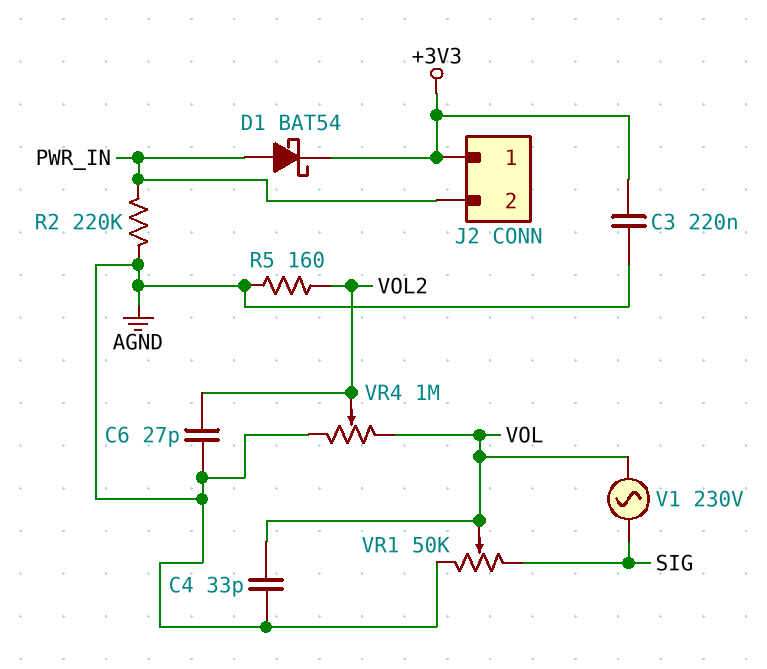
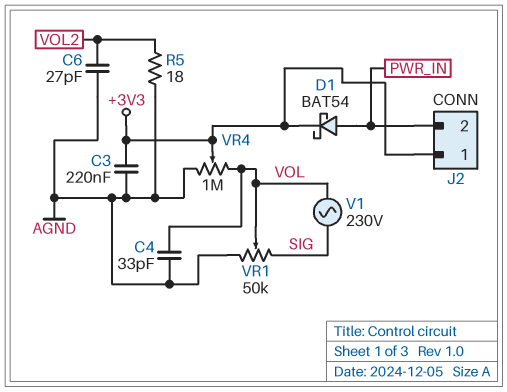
R2: 220k (AGND, PWR_IN) -> none
R5: 160 (AGND, VOL2) -> 18 (AGND, VOL2)
VR4: 1M (AGND, VOL, wiper VOL2) -> 1M (AGND, VOL, wiper +3V3)

